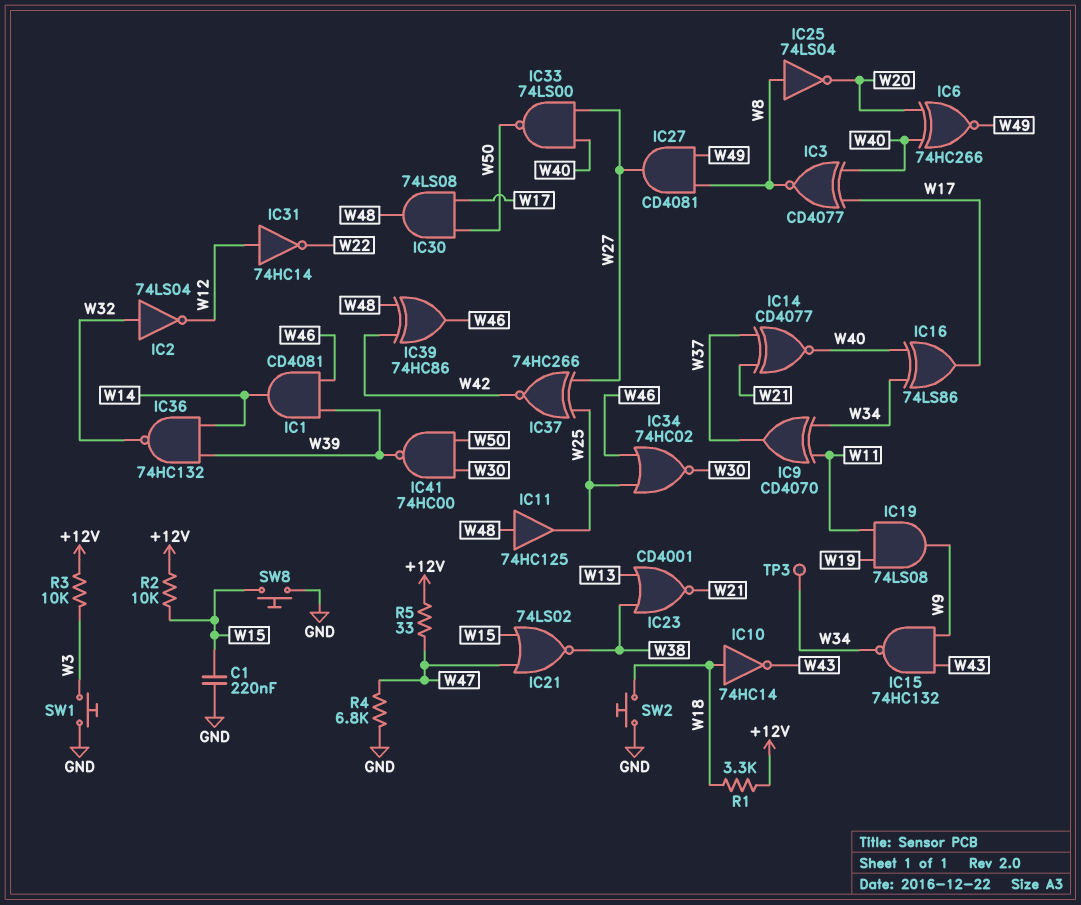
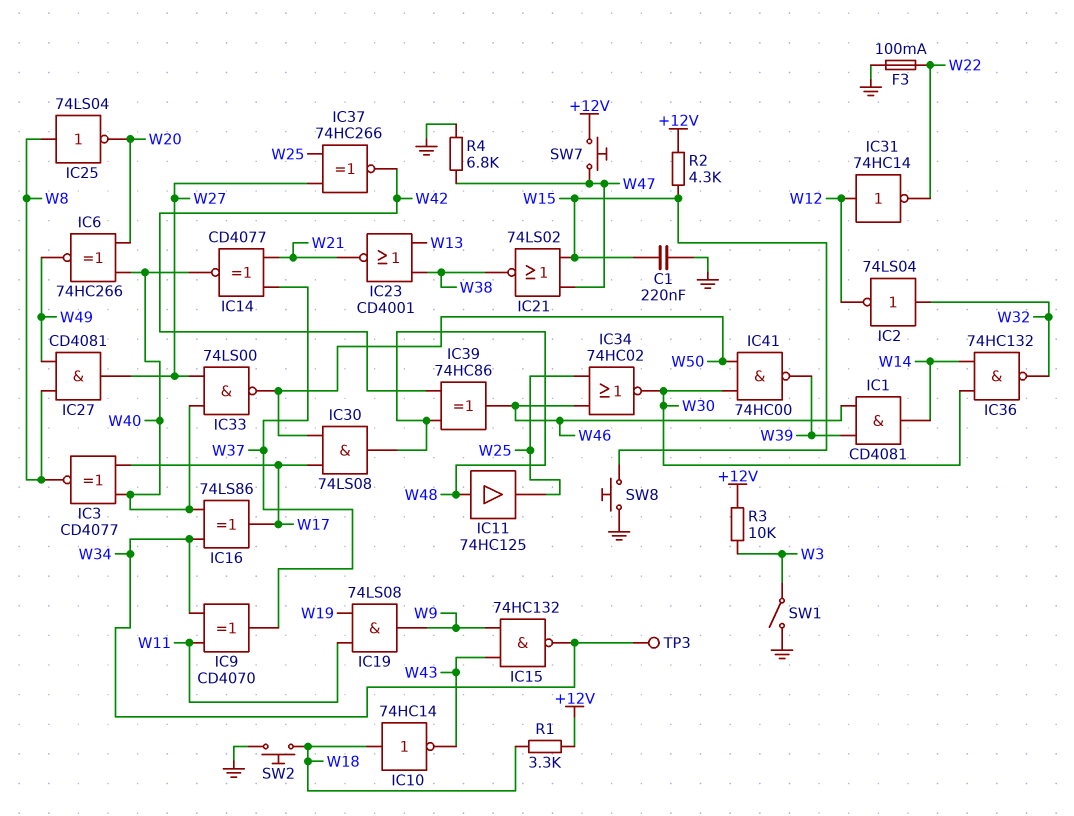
F3: none -> 100mA (GND, W22)
IC36: NAND 74HC132 (in W14, in W39, out W32) -> NAND 74HC132 (in W14, in W30, out W32)
R2: 10k (+12V, W15) -> 4.3k (+12V, W15)
R5: 33 (+12V, W47) -> none
SW1: button (GND, W3) -> switch (GND, W3)
SW7: none -> button (+12V, W47)

